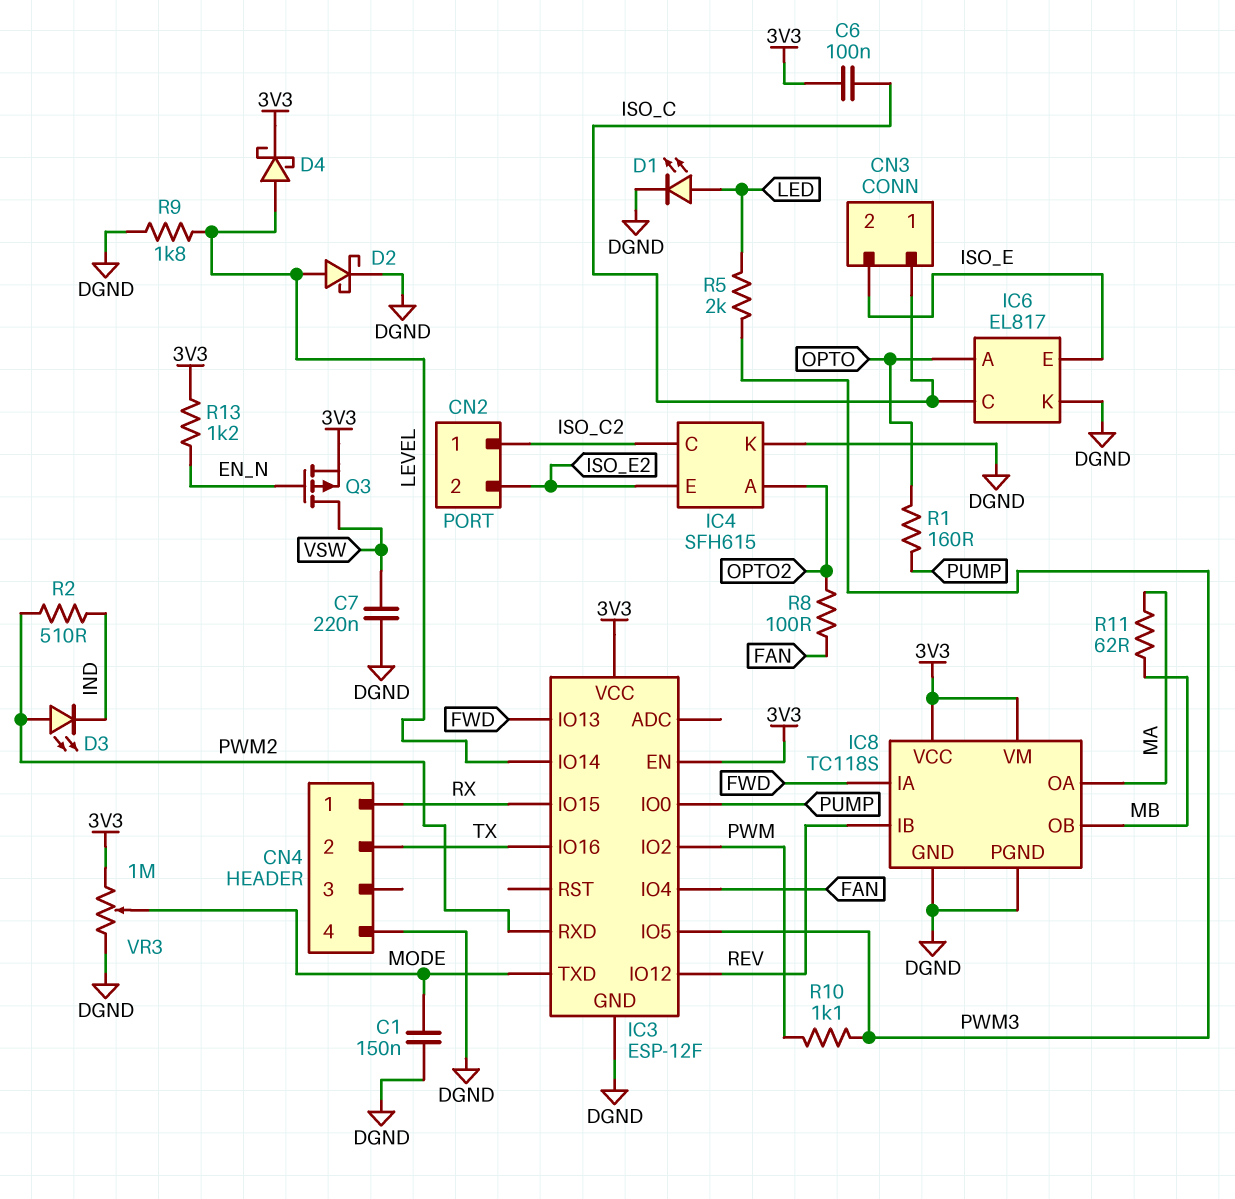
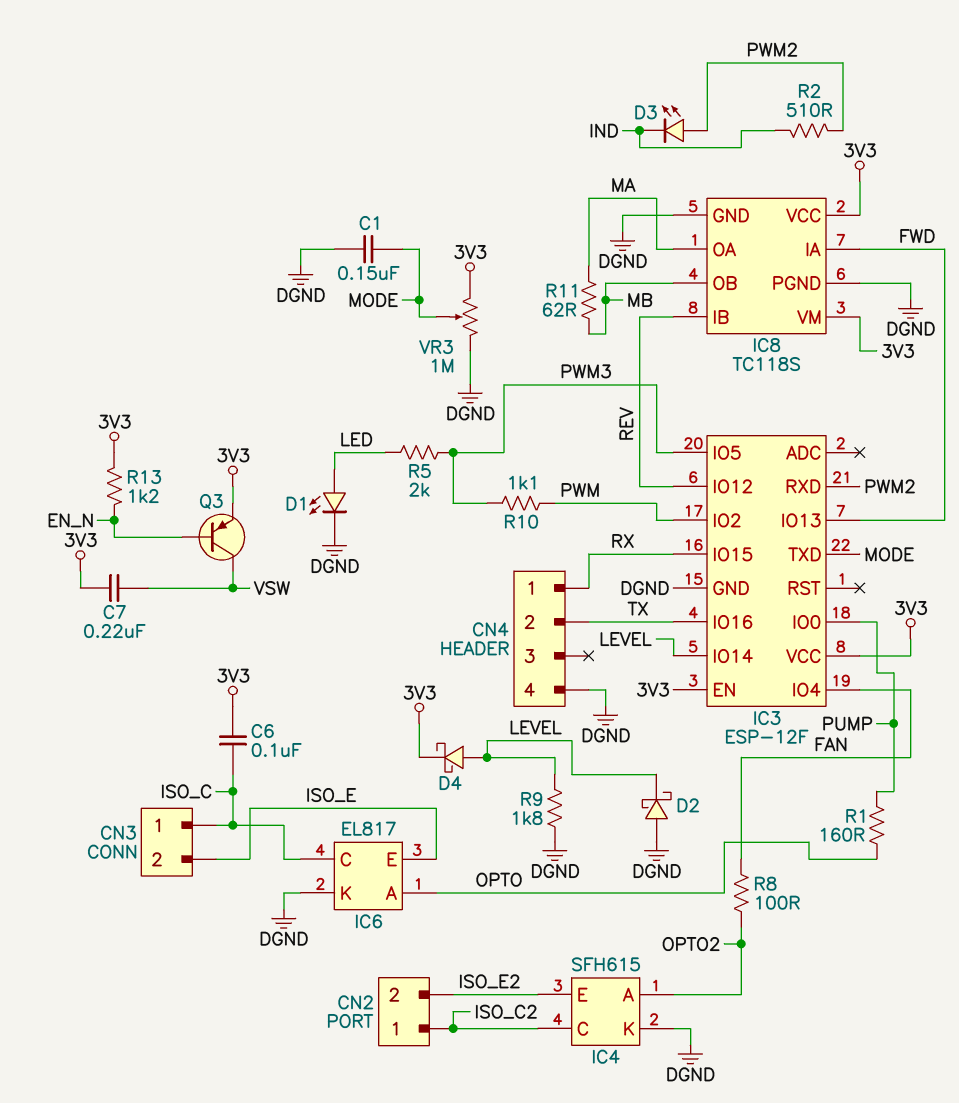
C7: 220nF (DGND, VSW) -> 220nF (3V3, VSW)
D2: schottky (A LEVEL, K DGND) -> schottky (A DGND, K LEVEL)
Q3: PMOS (G EN_N, D VSW, S 3V3) -> PNP (B EN_N, C VSW, E 3V3)

